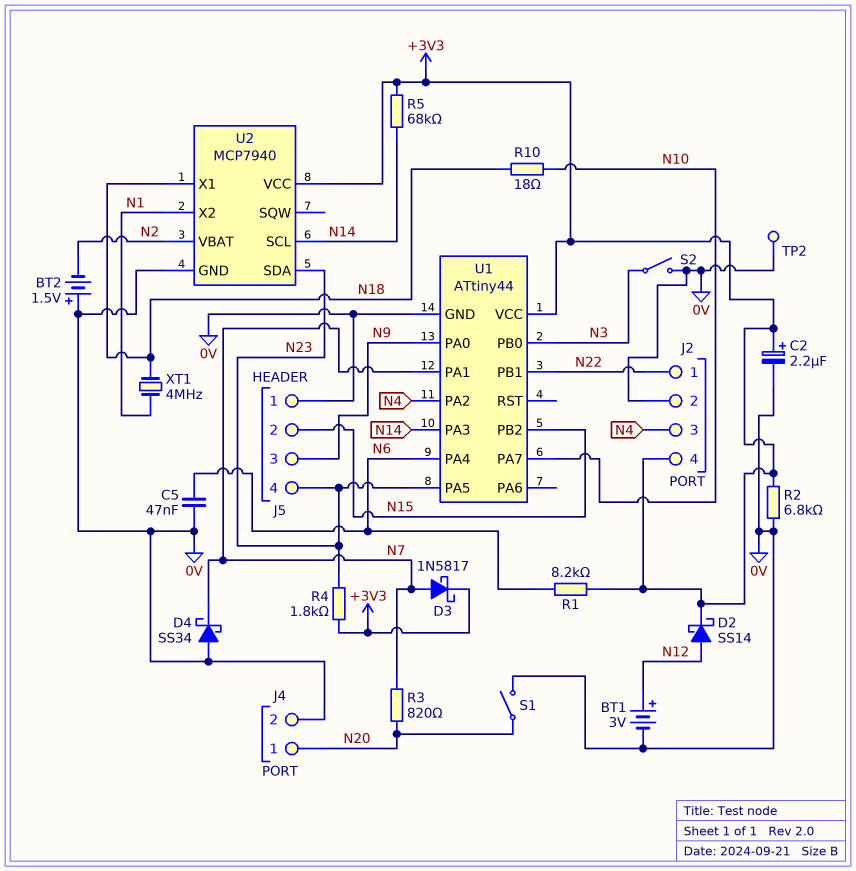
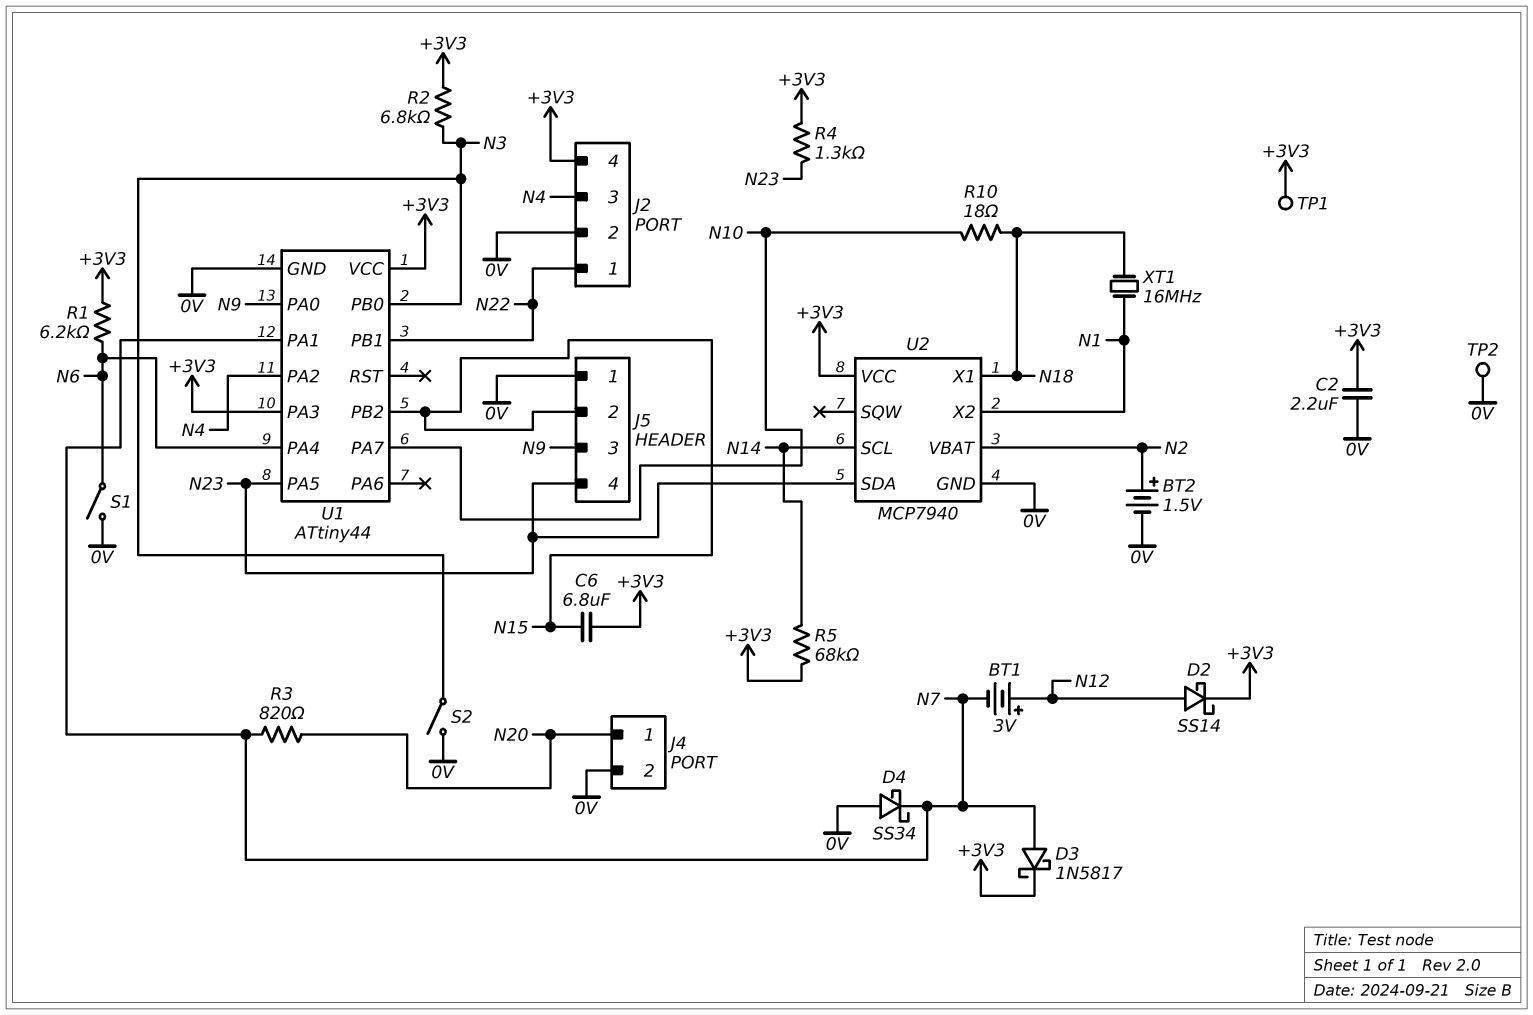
BT1: 3V (plus N12, minus 0V) -> 3V (plus N12, minus N7)
BT2: 1.5V (plus 0V, minus N2) -> 1.5V (plus N2, minus 0V)
C2: 2.2uF (plus +3V3, minus 0V) -> 2.2uF (+3V3, 0V)
C5: 47nF (0V, N6) -> none
C6: none -> 6.8uF (+3V3, N15)
R1: 8.2k (+3V3, N6) -> 6.2k (+3V3, N6)
R2: 6.8k (+3V3, 0V) -> 6.8k (+3V3, N3)
R4: 1.8k (+3V3, N23) -> 1.3k (+3V3, N23)
S1: switch (0V, N20) -> switch (0V, N6)
TP1: none -> test point (+3V3)
U1 pin PA3: N14 -> +3V3
XT1: 4MHz (N1, N18) -> 16MHz (N1, N18)

